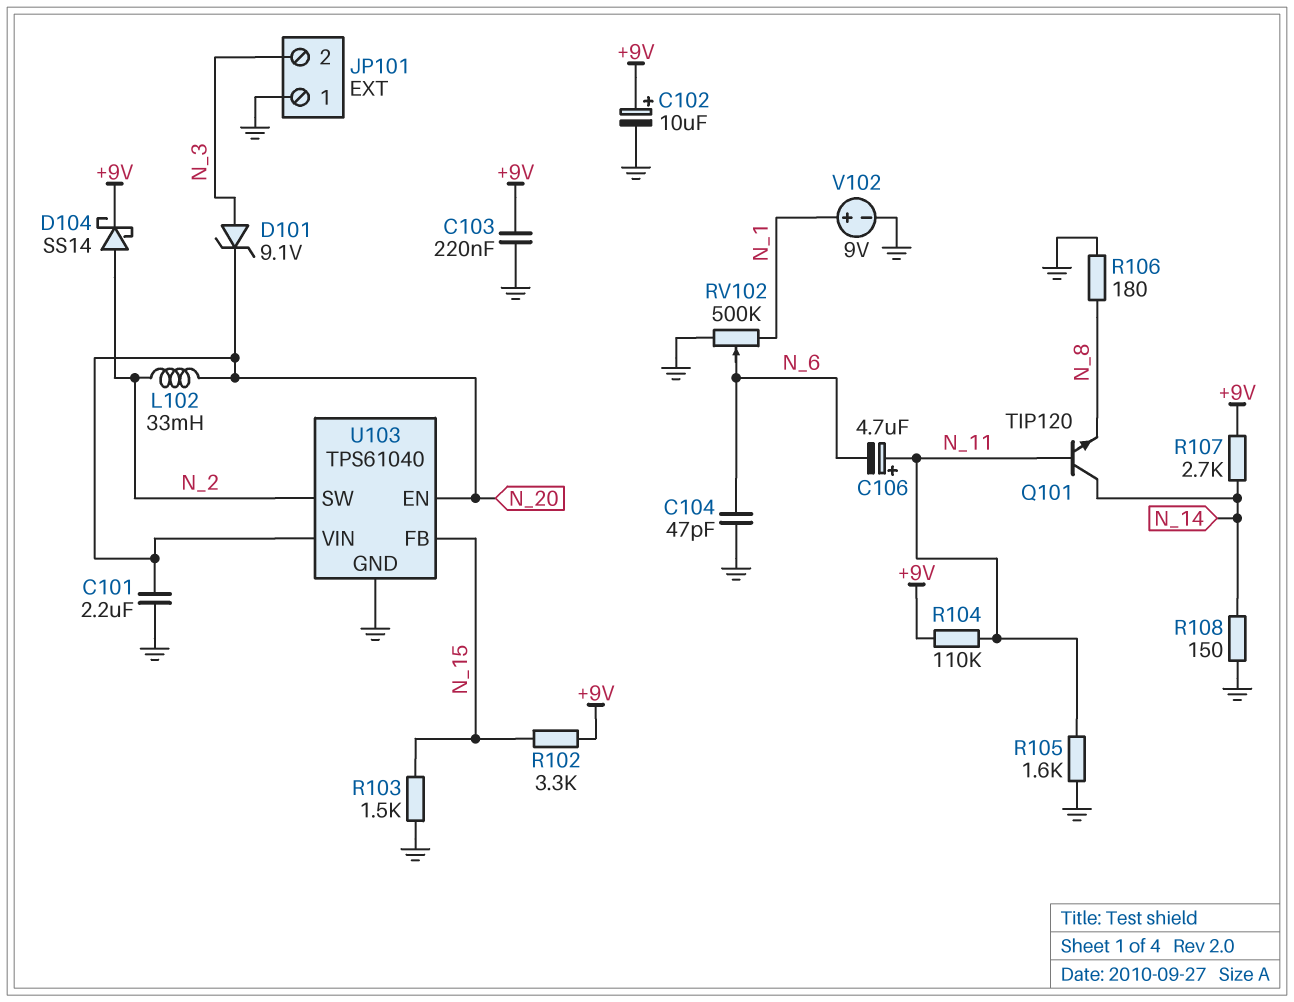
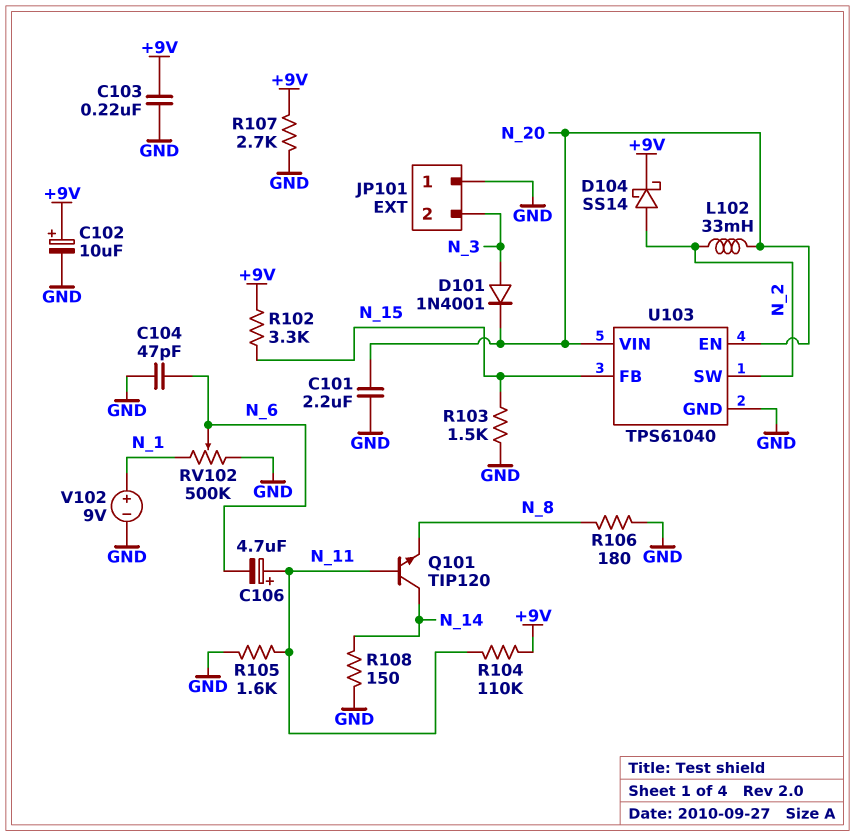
D101: zener 9.1V (A N_3, K N_20) -> diode 1N4001 (A N_3, K N_20)
R107: 2.7k (+9V, N_14) -> 2.7k (+9V, GND)

